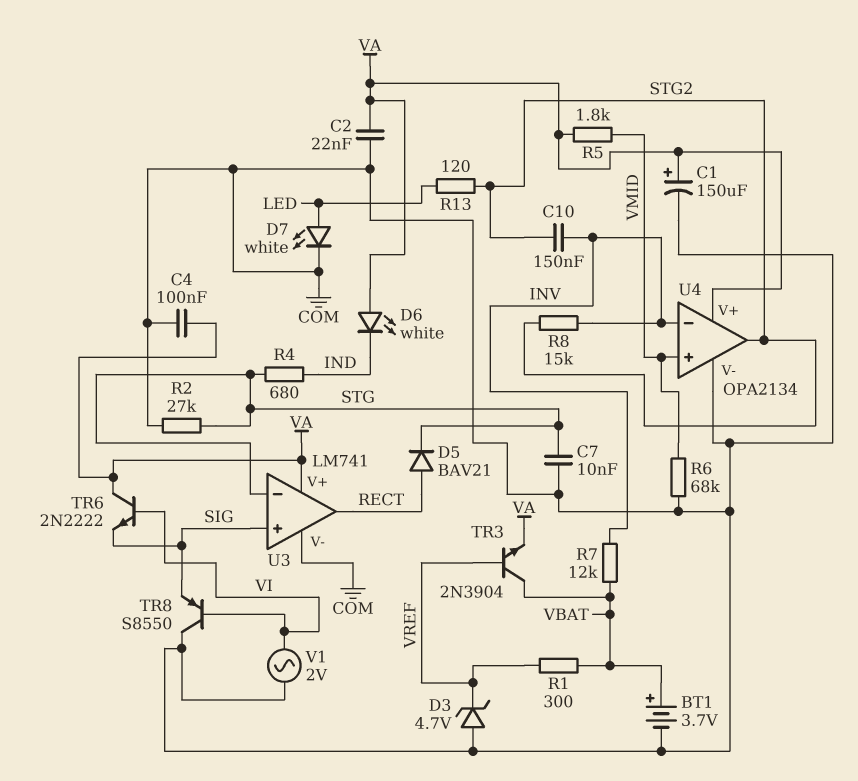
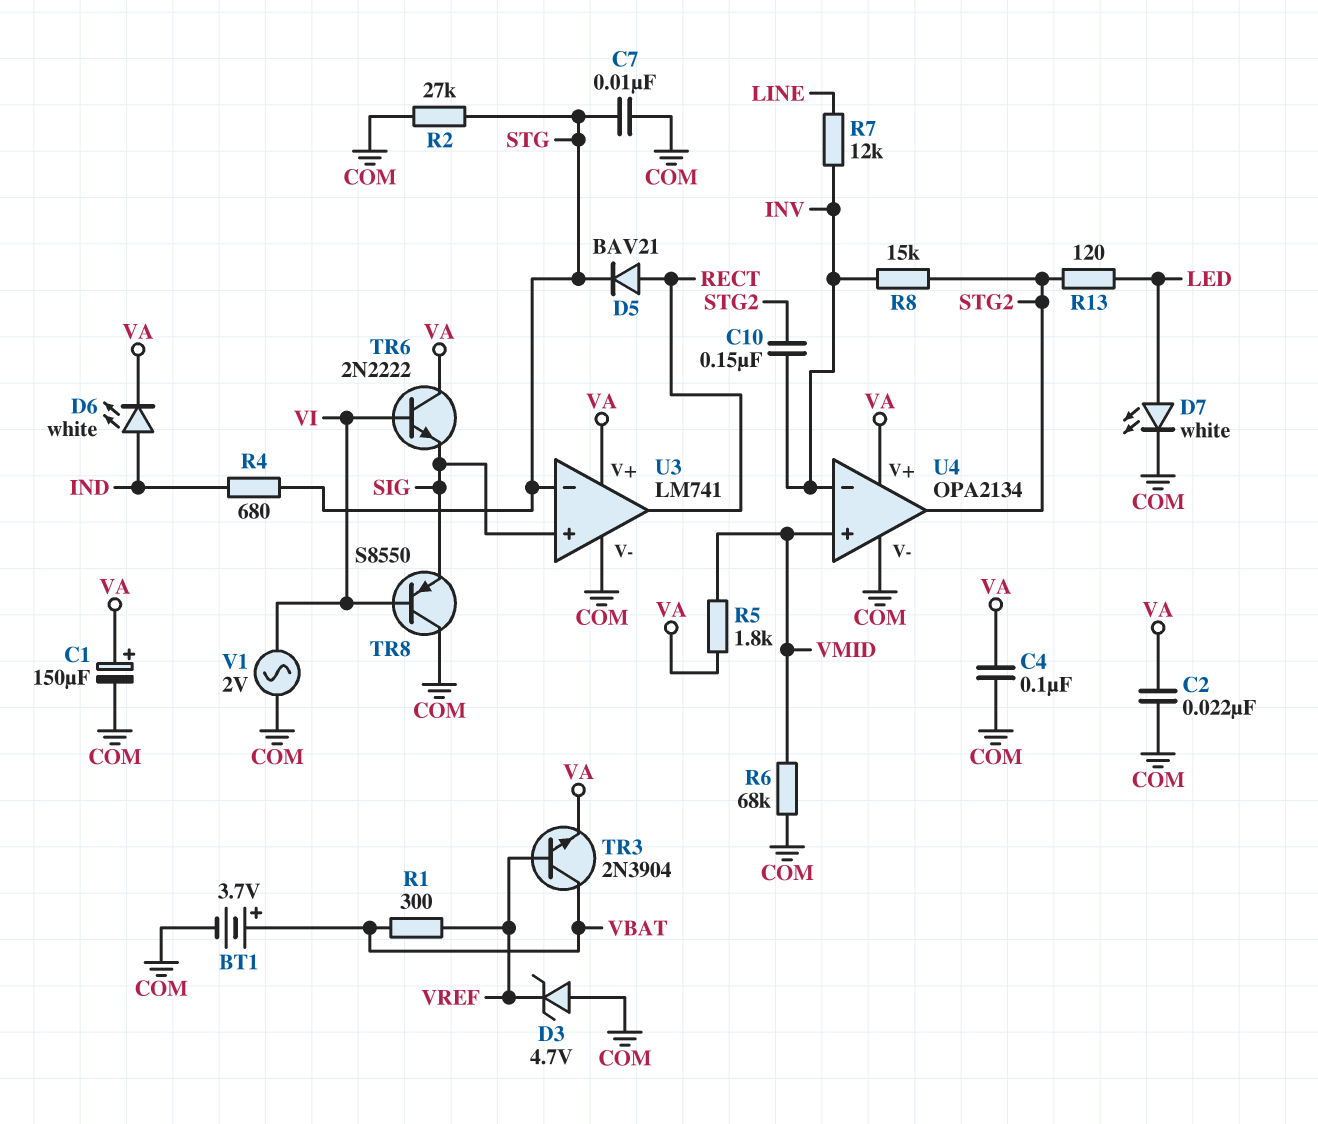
D6: LED white (A VA, K IND) -> LED white (A IND, K VA)
R7: 12k (INV, VBAT) -> 12k (INV, LINE)

